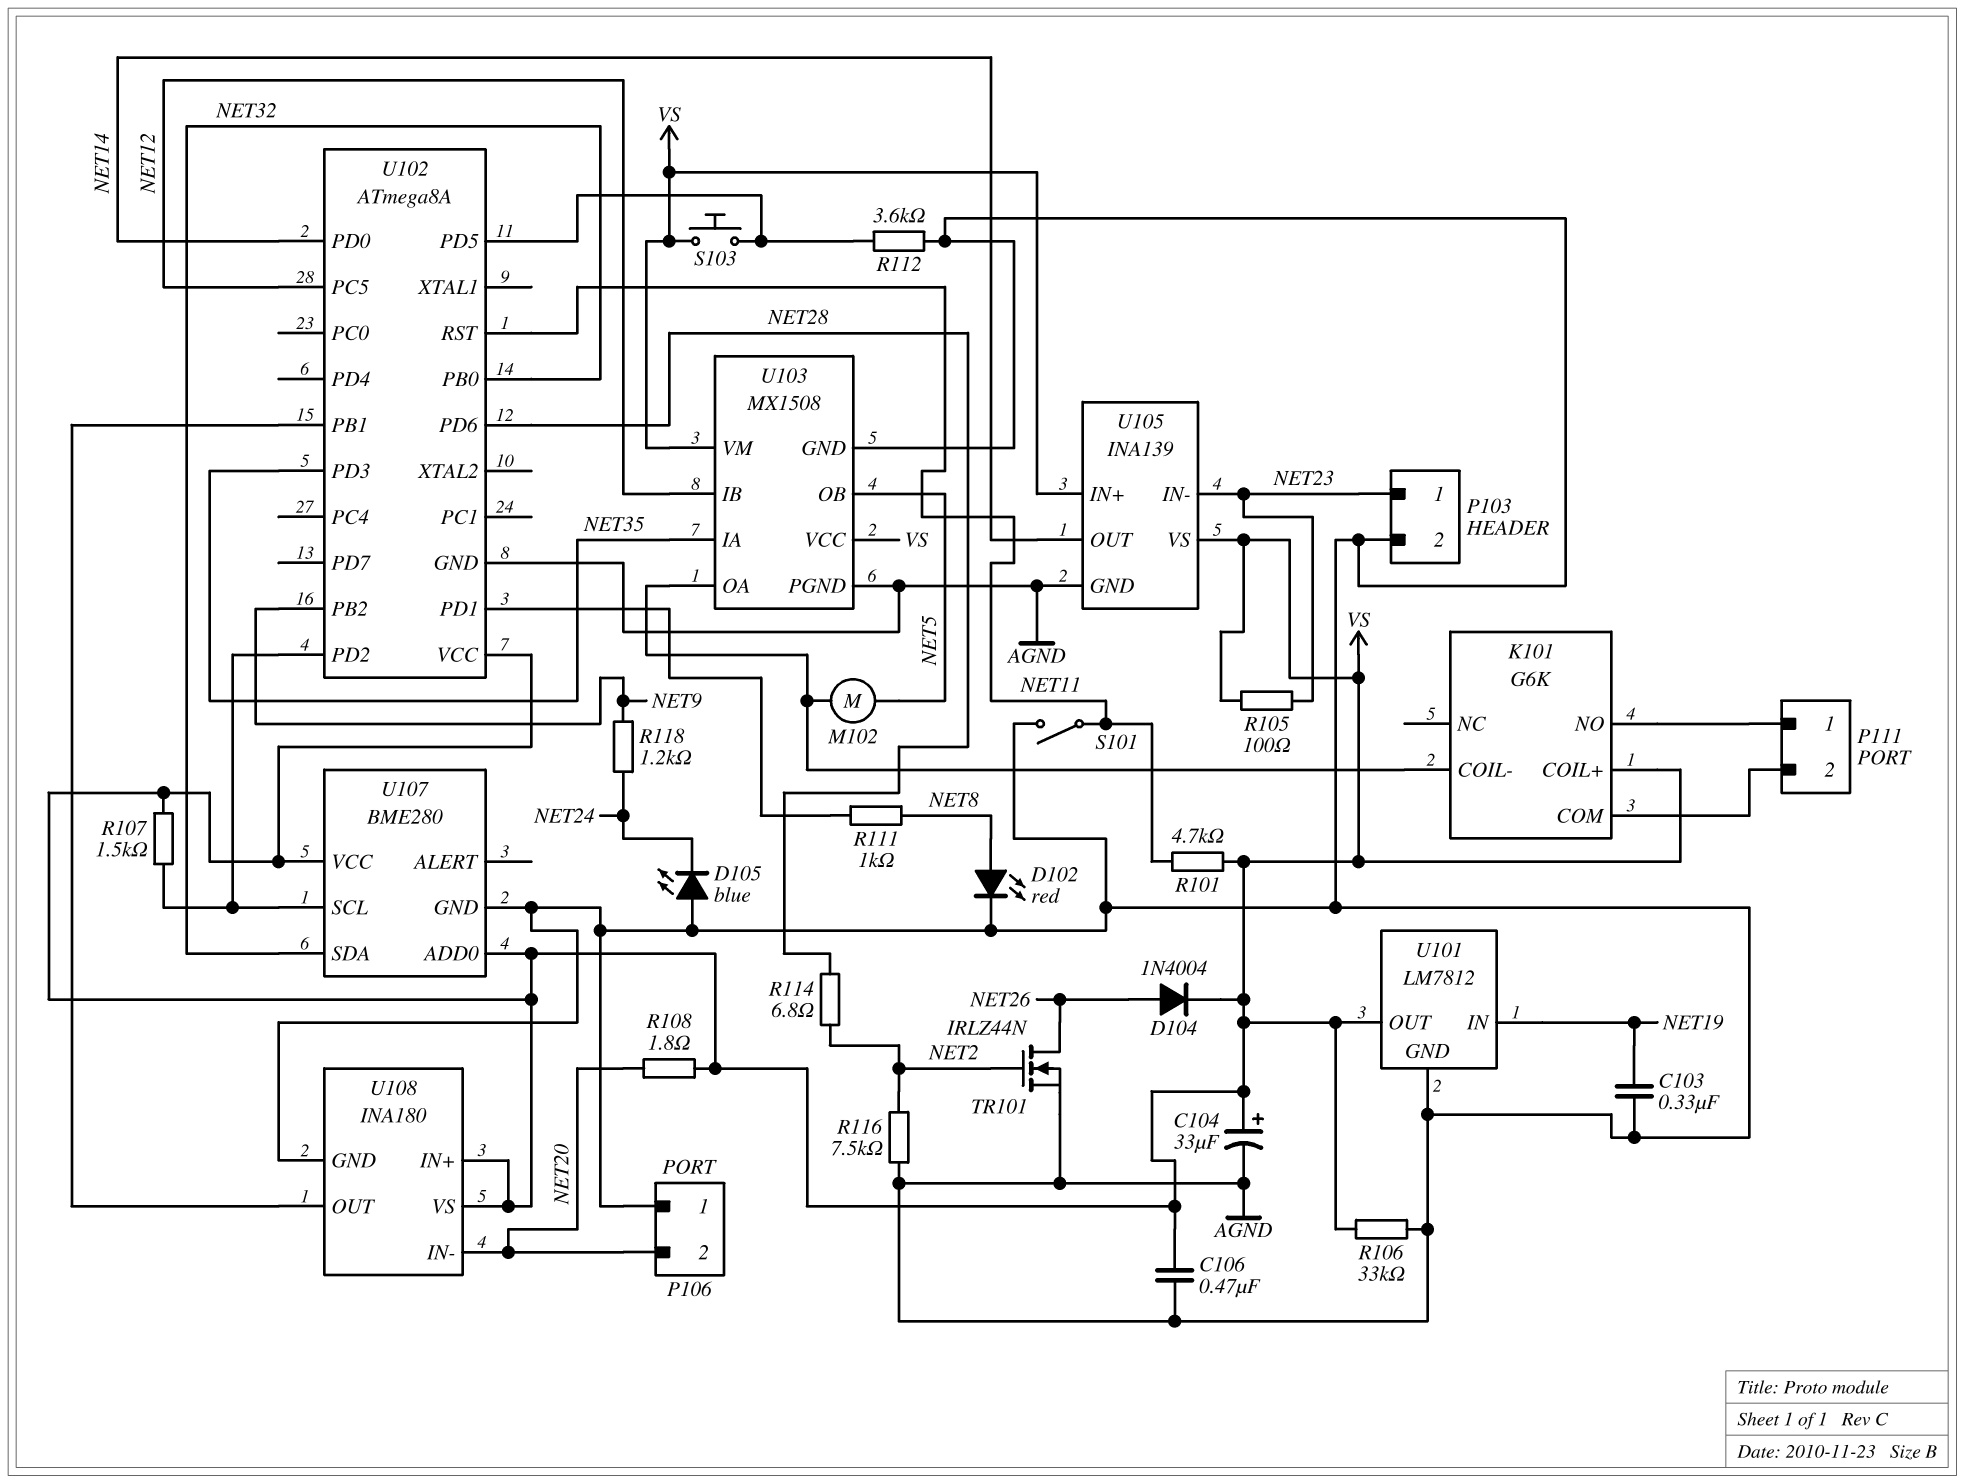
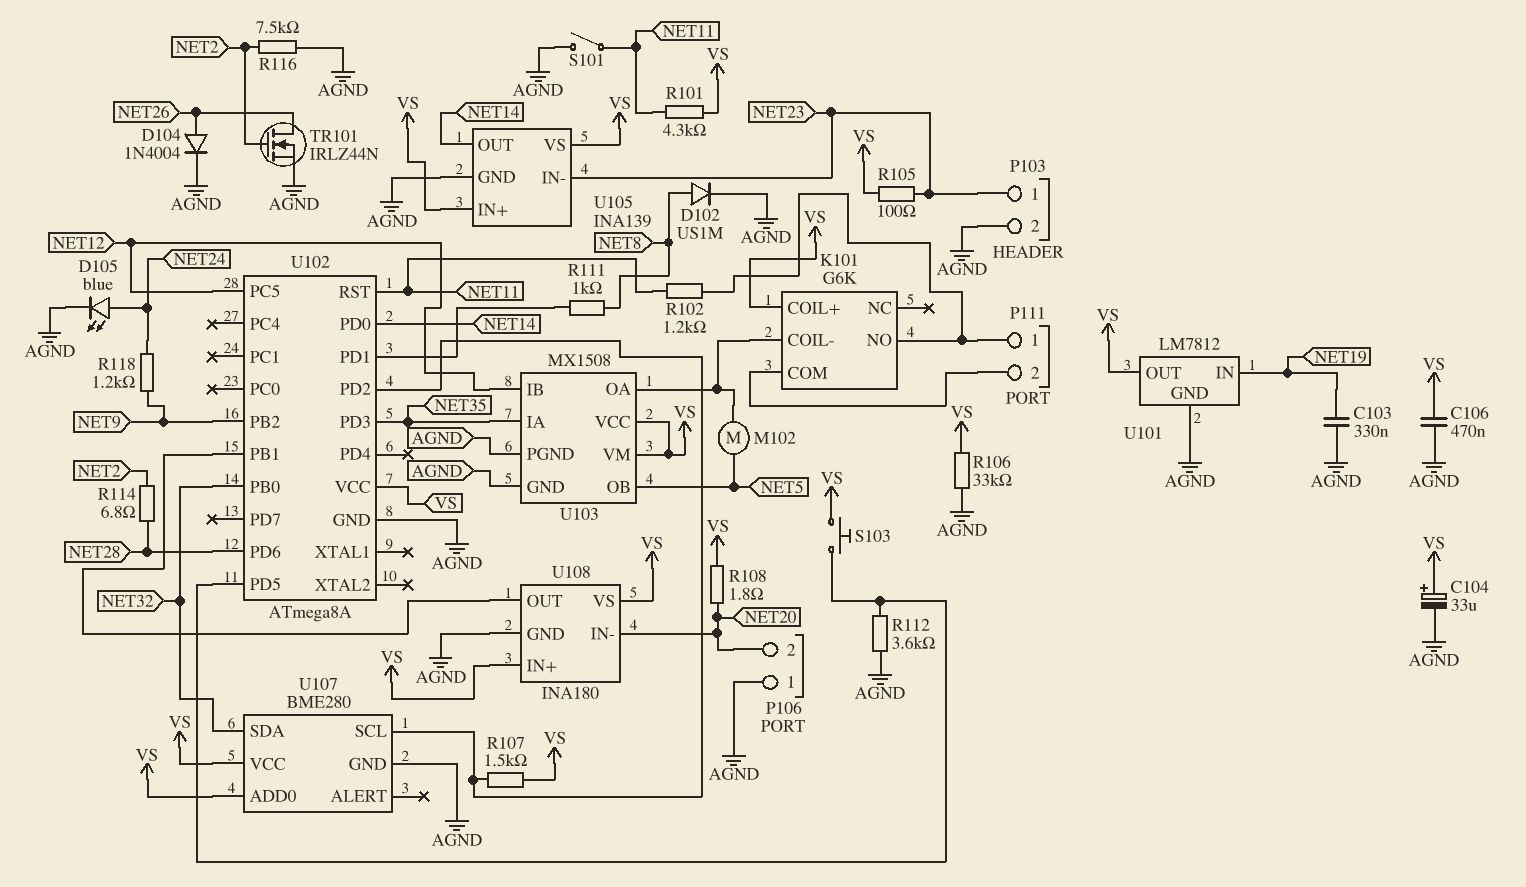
D102: LED red (A NET8, K AGND) -> diode US1M (A NET8, K AGND)
D104: diode 1N4004 (A NET26, K VS) -> diode 1N4004 (A NET26, K AGND)
D105: LED blue (A AGND, K NET24) -> LED blue (A NET24, K AGND)
R101: 4.7k (NET11, VS) -> 4.3k (NET11, VS)
R102: none -> 1.2k (K101/NO, NET11)

